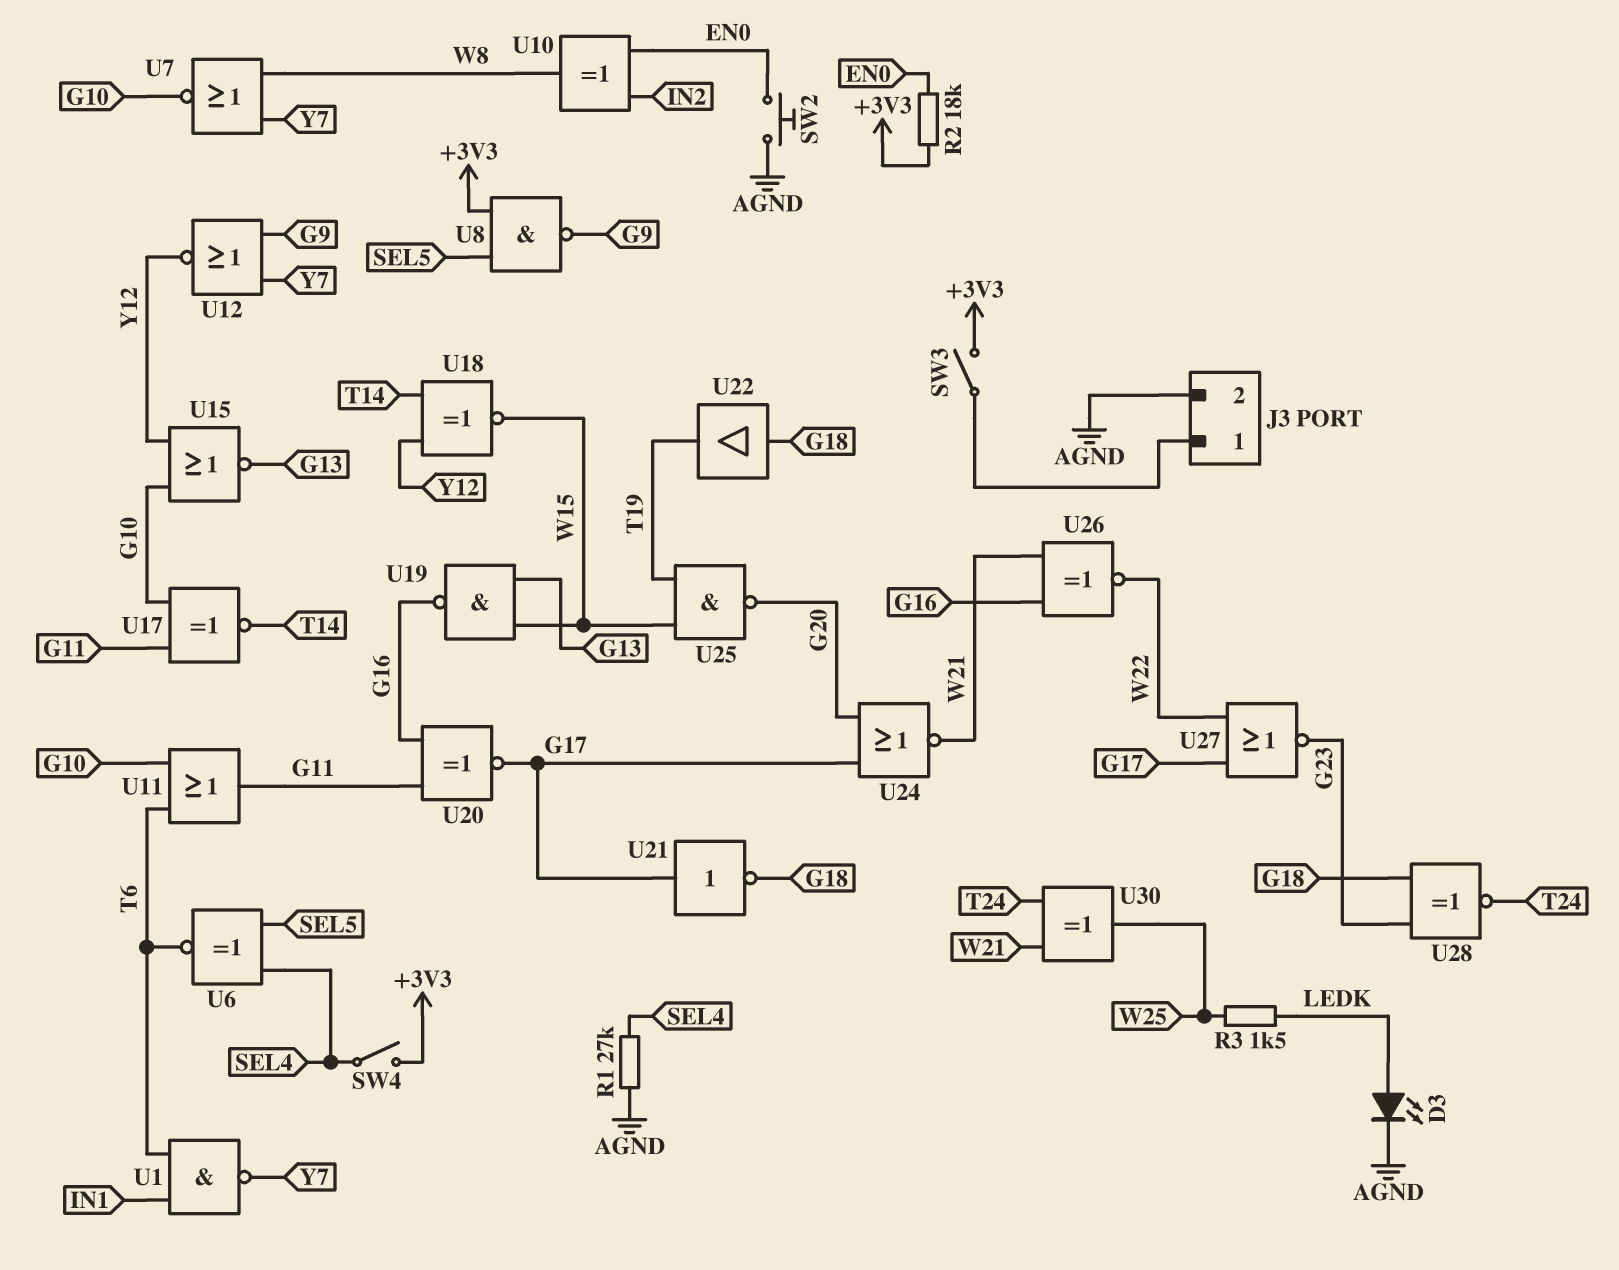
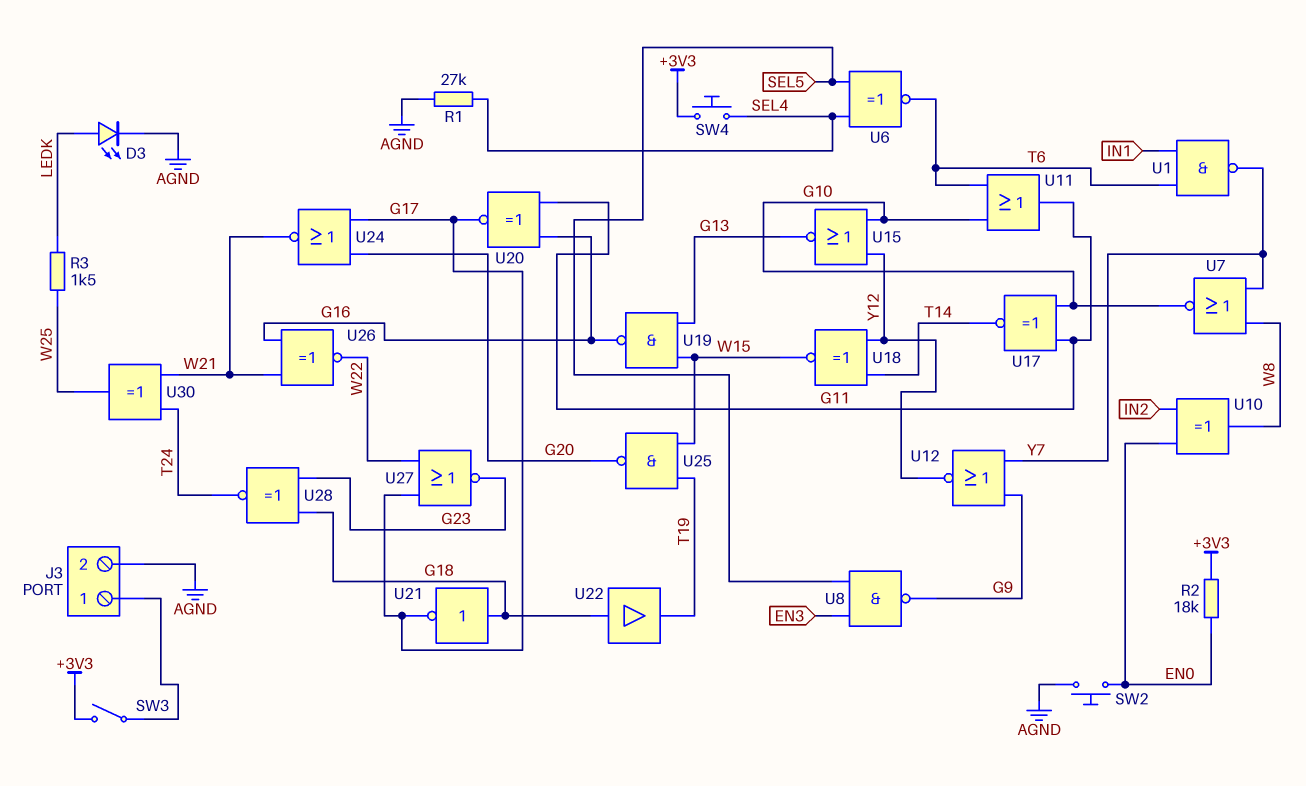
SW4: switch (+3V3, SEL4) -> button (+3V3, SEL4)
U8: NAND (in +3V3, in SEL5, out G9) -> NAND (in EN3, in SEL5, out G9)
U21: NOT (in G17, out G18) -> NOT (in G18, out G17)

